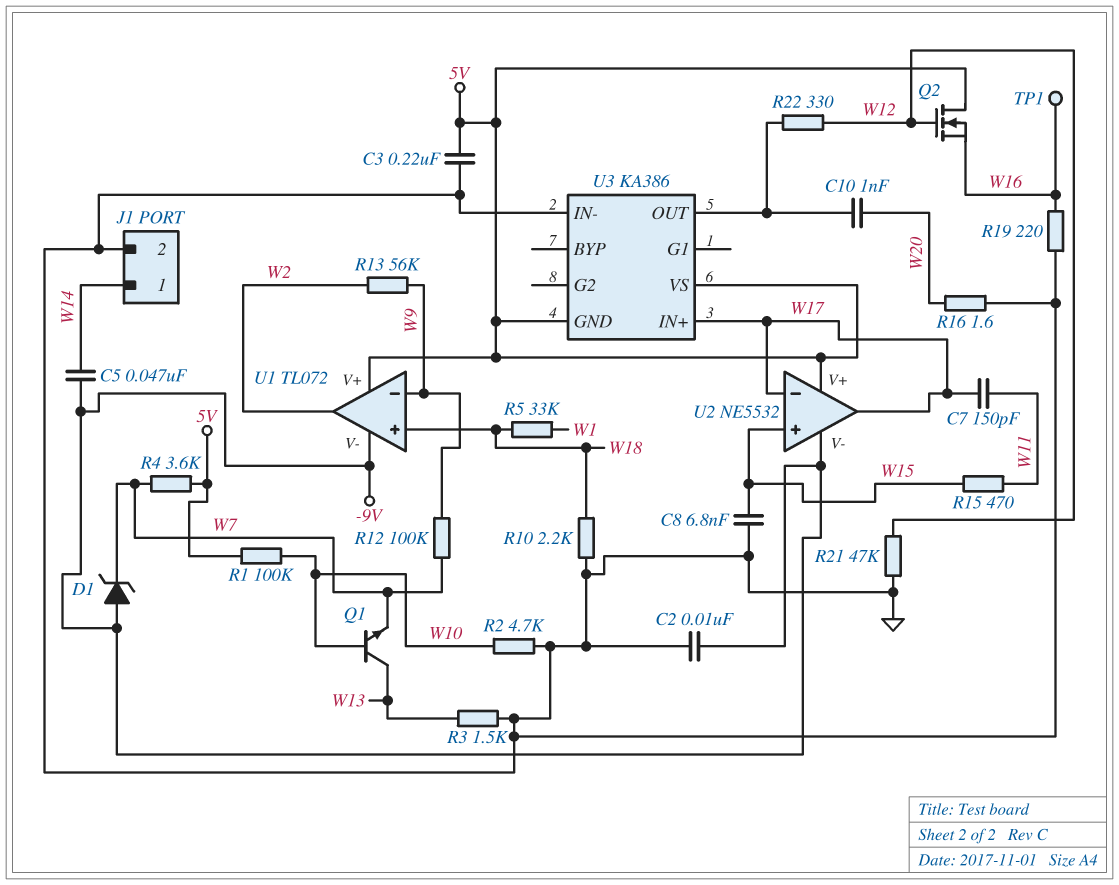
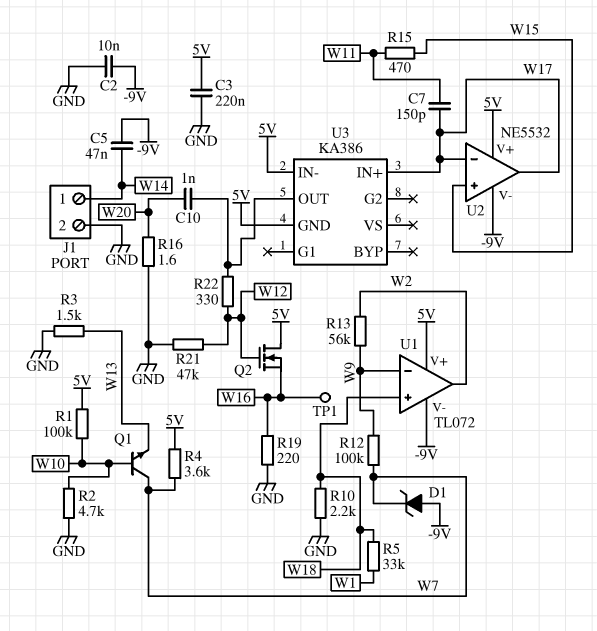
C8: 6.8nF (GND, W15) -> none
Q1: NPN (B W10, C W13, E W7) -> NPN (B W10, C W7, E W13)
U3 pin IN-: GND -> 5V
U3 pin VS: 5V -> none

